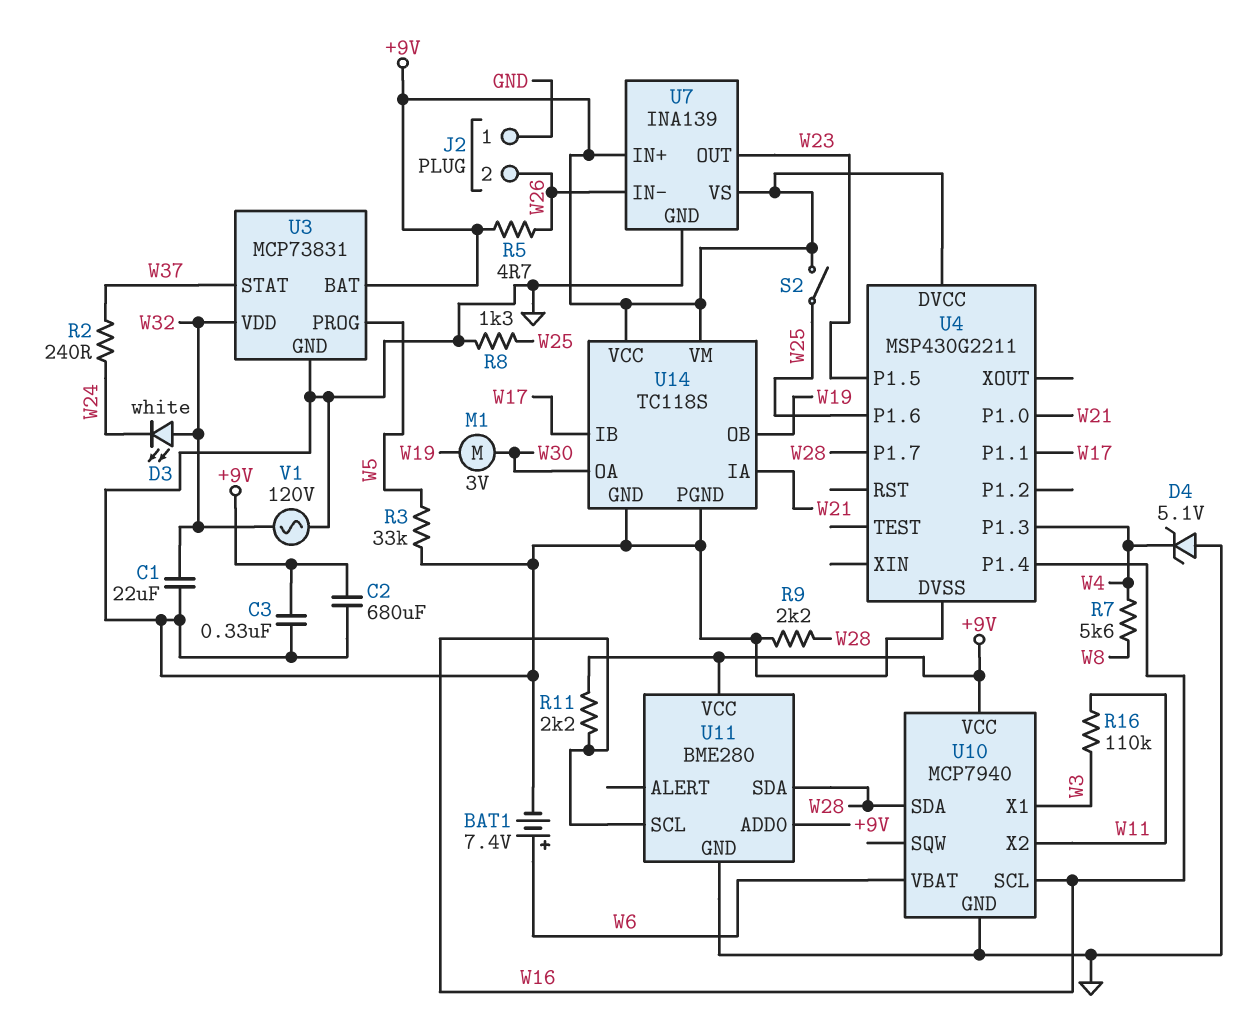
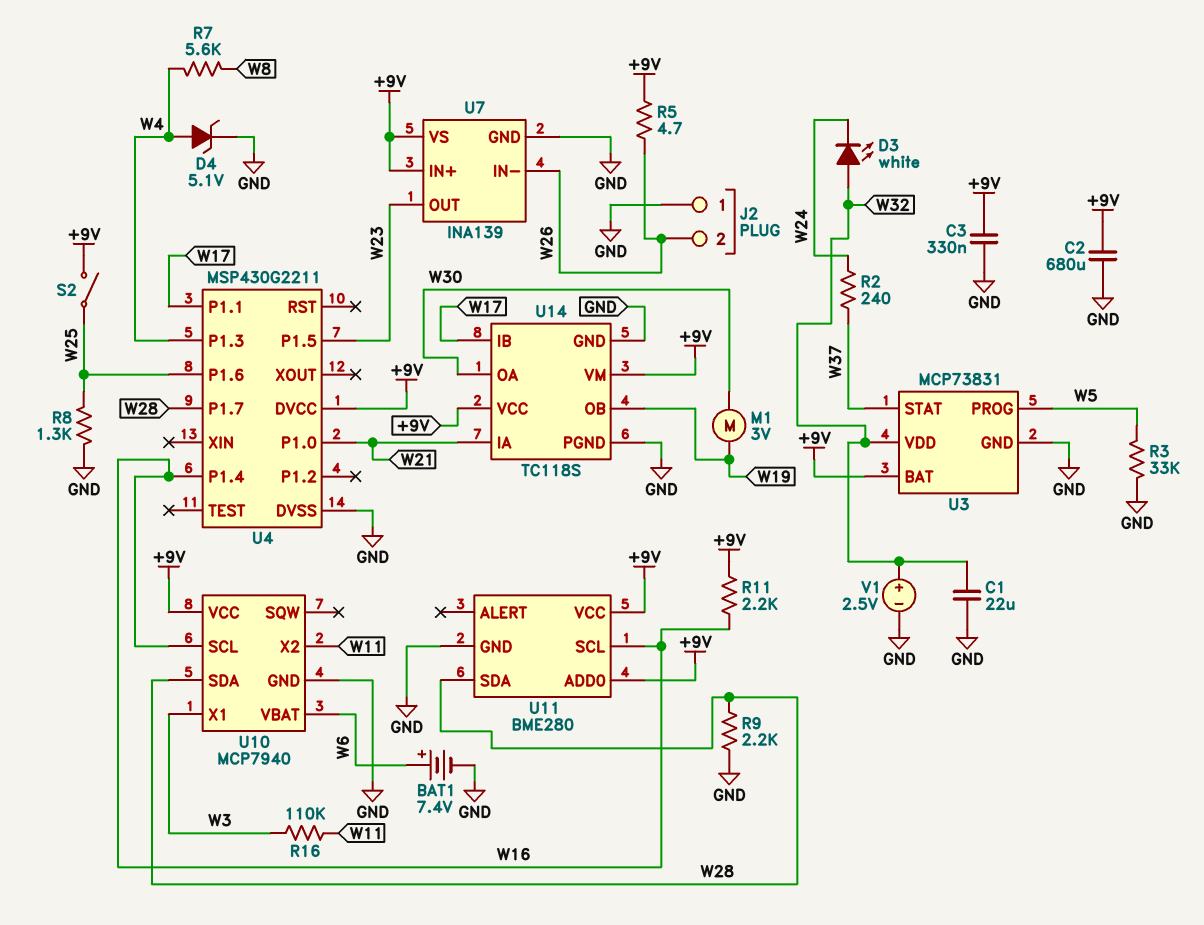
D4: zener 5.1V (A GND, K W4) -> zener 5.1V (A W4, K GND)
V1: AC 120V (GND, W32) -> 2.5V (plus W32, minus GND)

